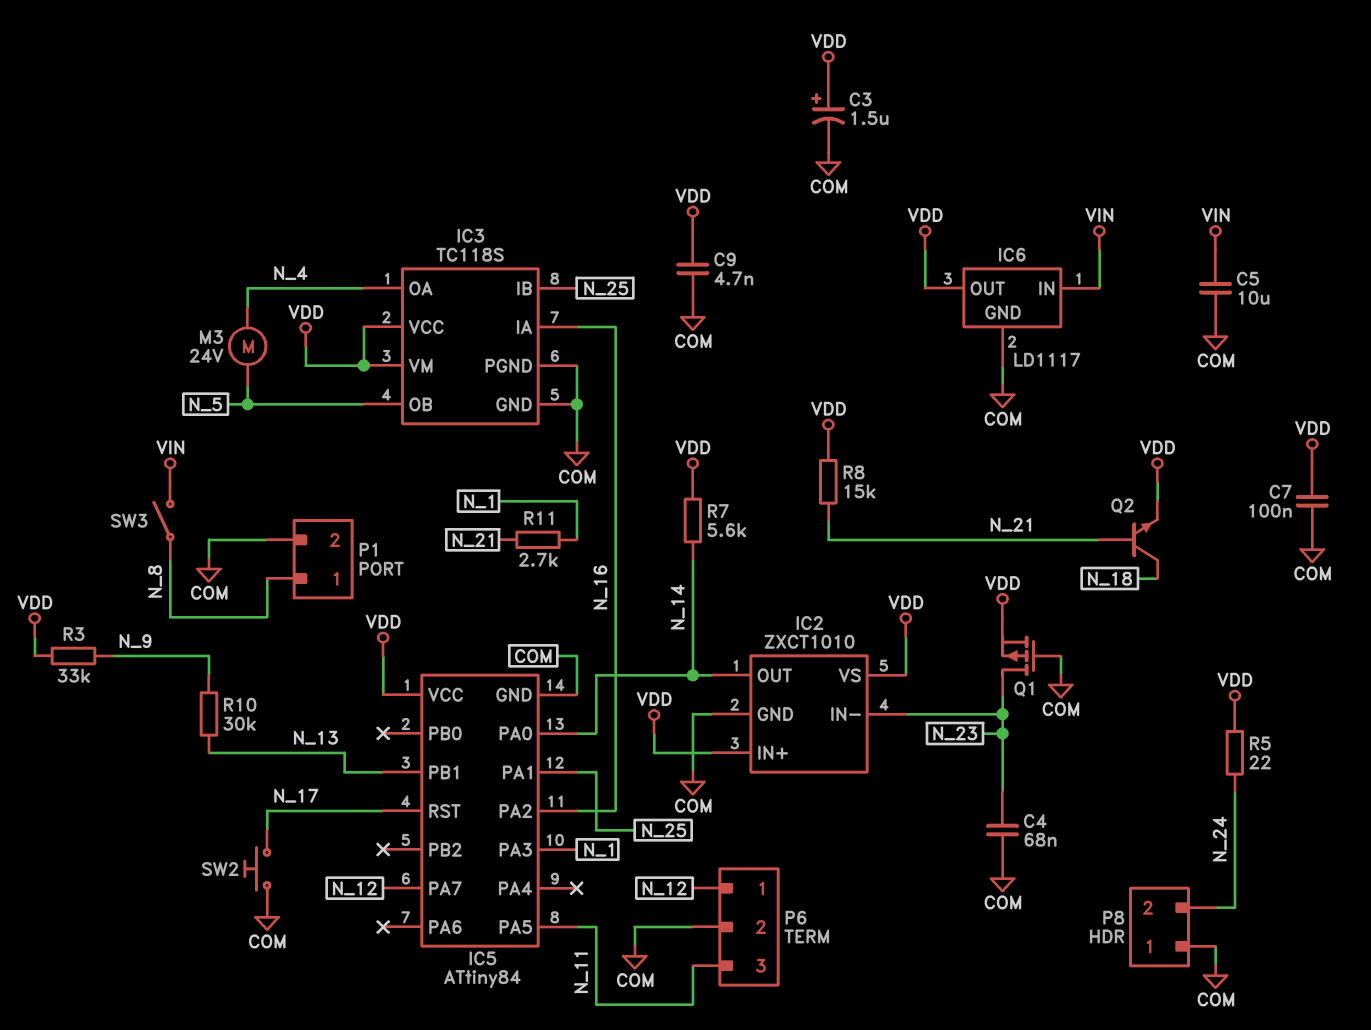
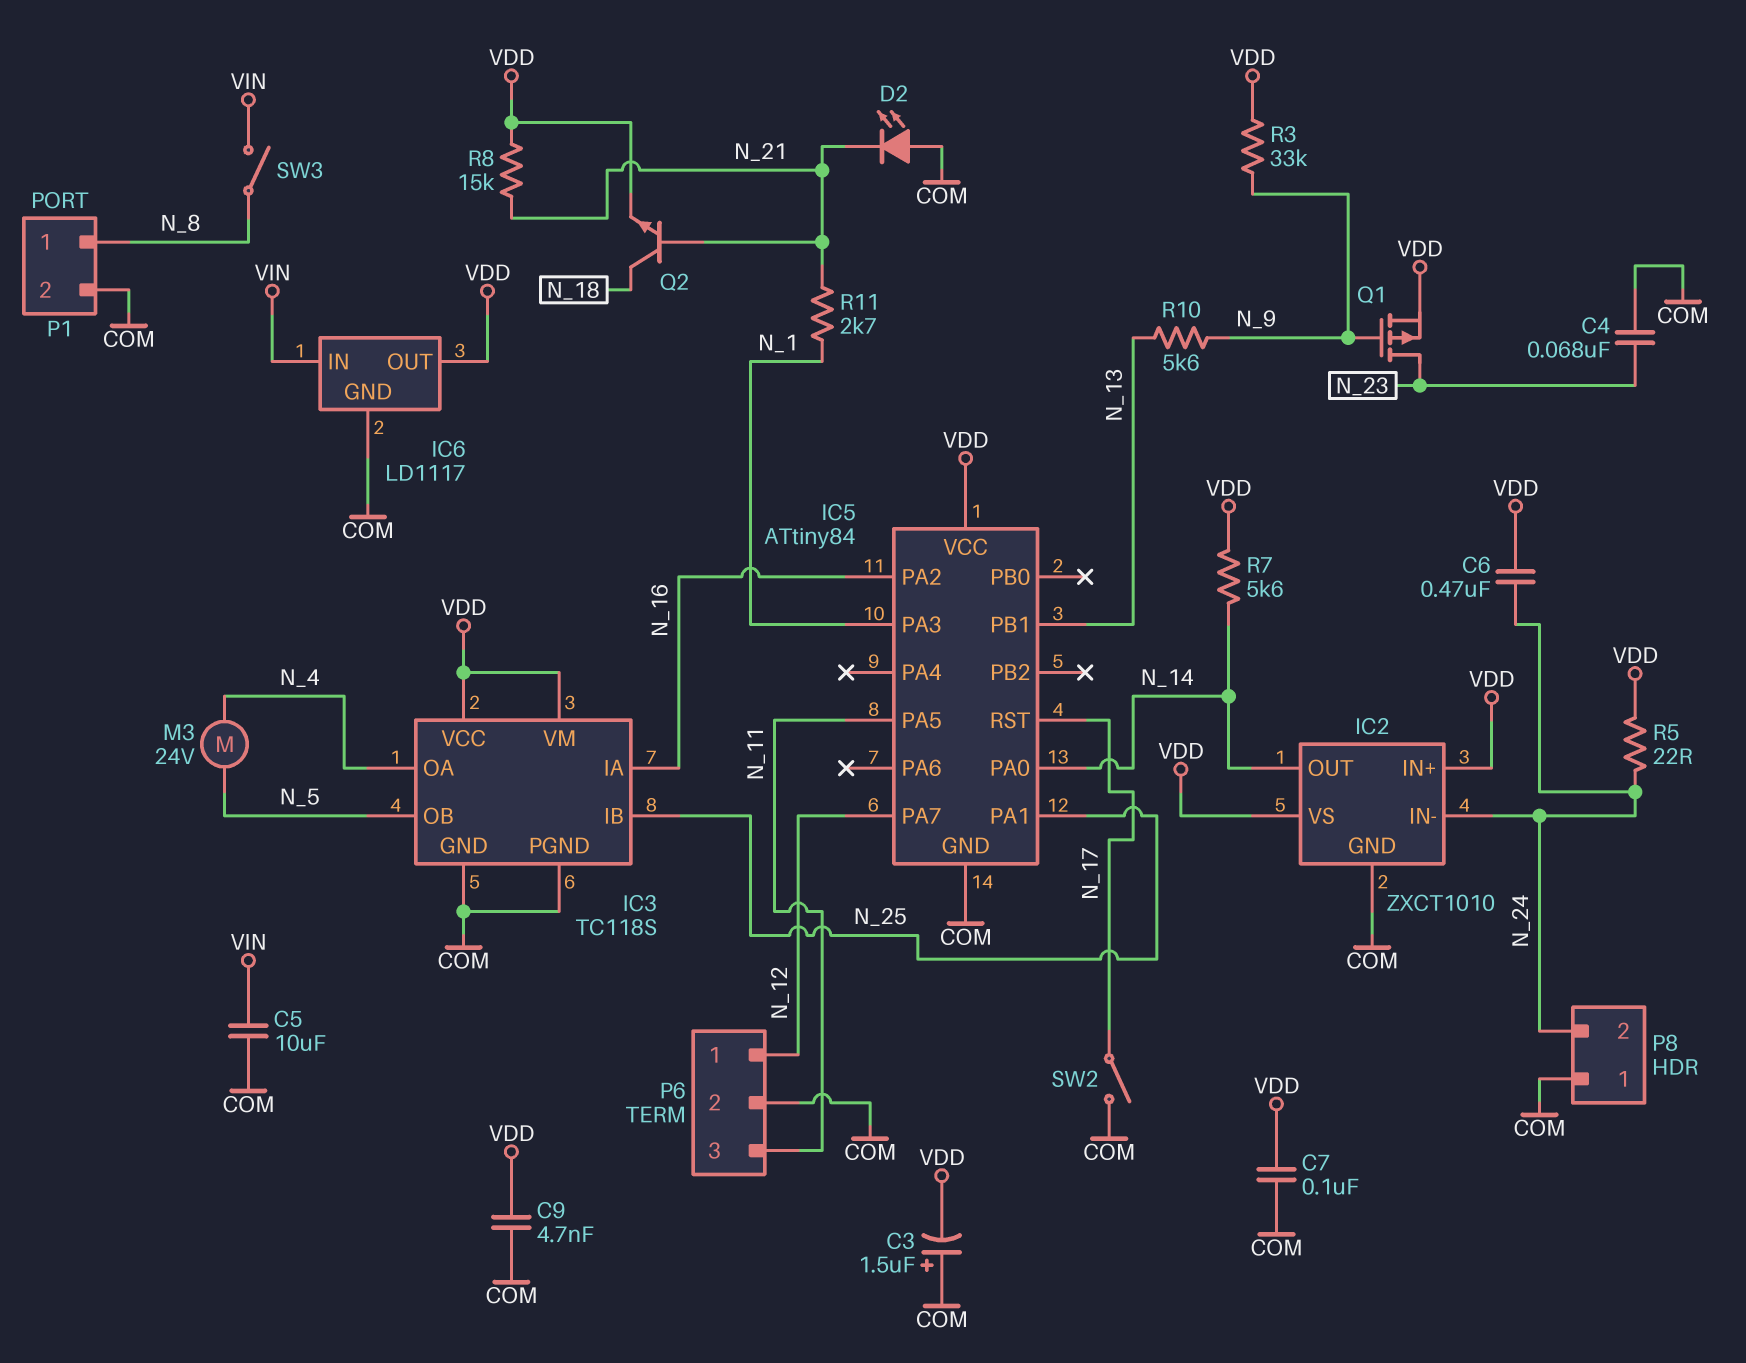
C3: 1.5uF (plus VDD, minus COM) -> 1.5uF (plus COM, minus VDD)
C6: none -> 470nF (N_24, VDD)
D2: none -> LED (A COM, K N_21)
IC2 pin IN-: N_23 -> N_24
Q1: PMOS (G COM, D N_23, S VDD) -> PMOS (G N_9, D N_23, S VDD)
R10: 30k (N_9, N_13) -> 5.6k (N_9, N_13)
SW2: button (COM, N_17) -> switch (COM, N_17)

